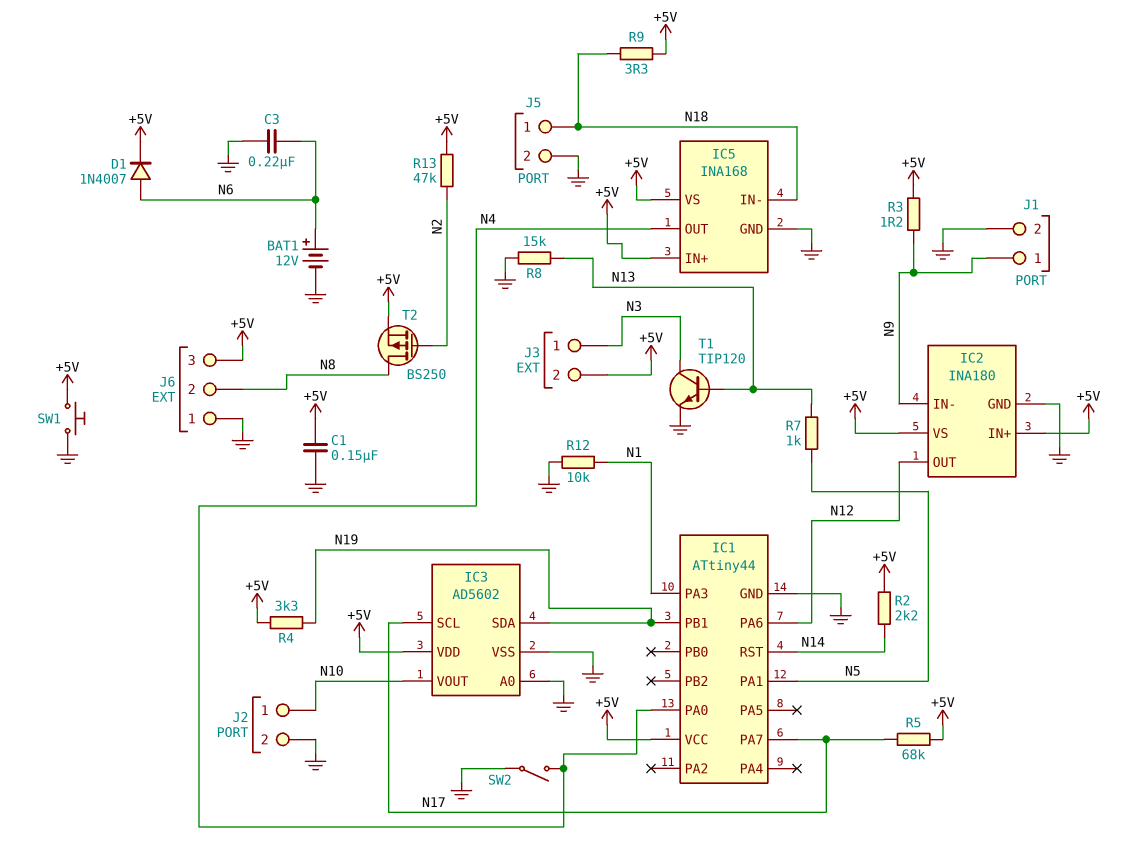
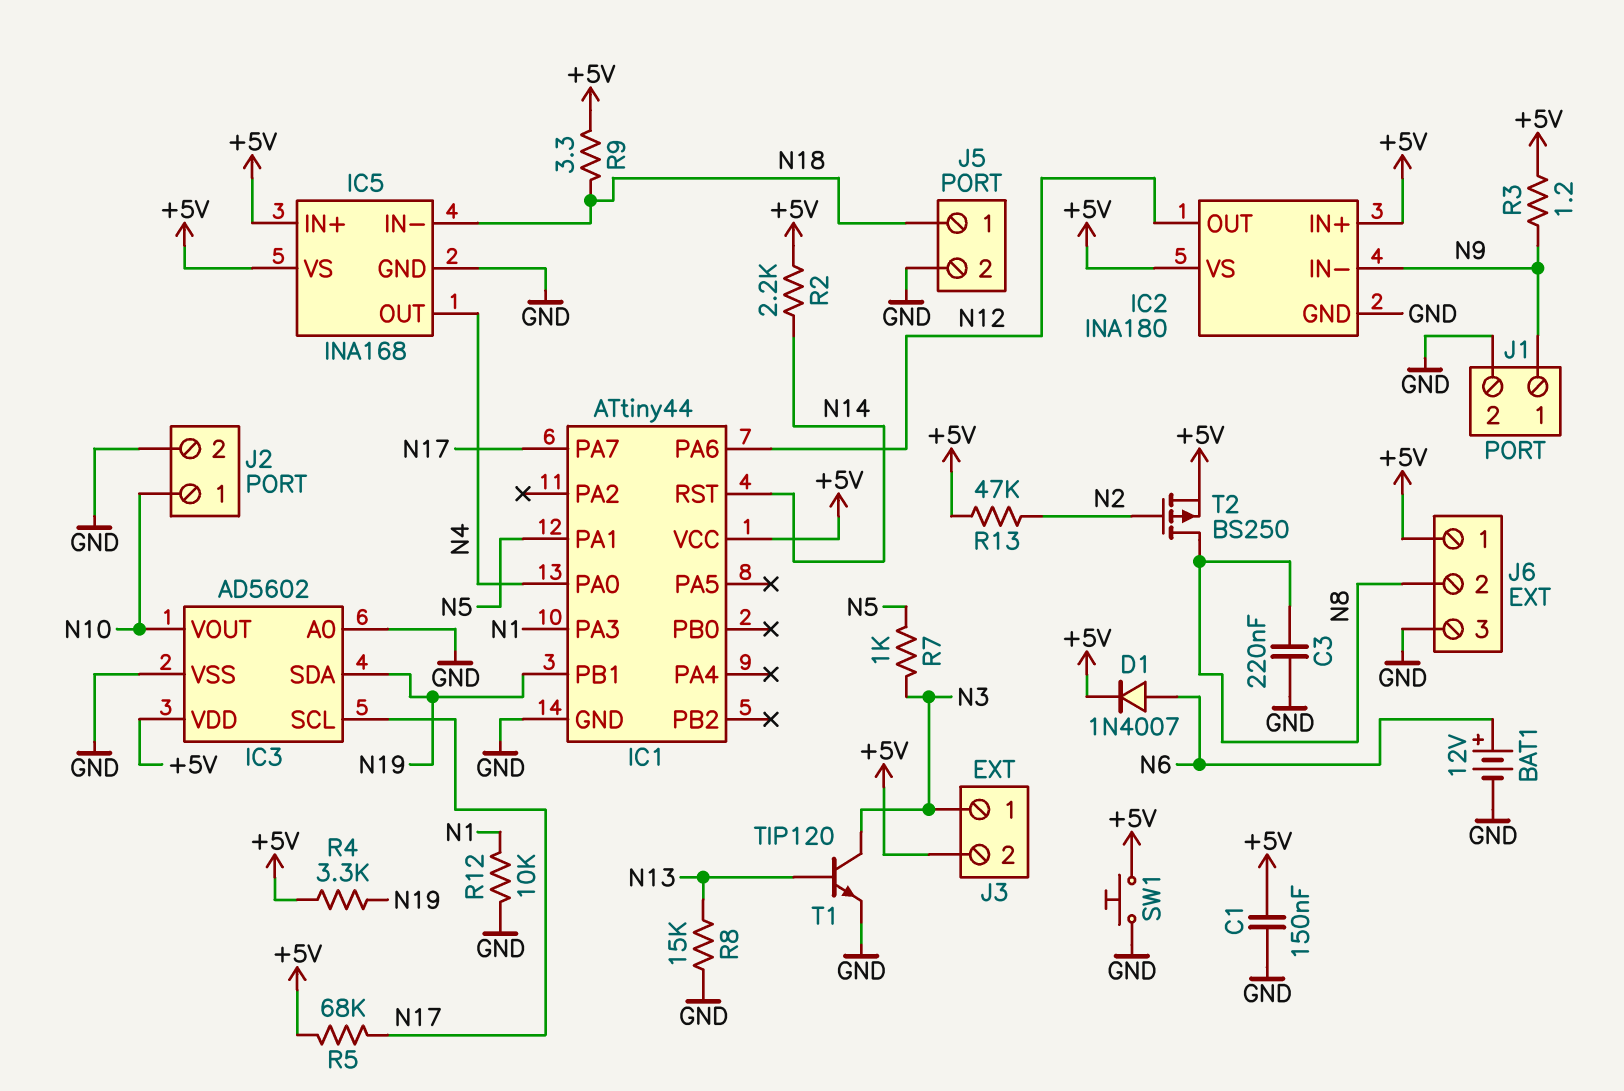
C3: 220nF (GND, N6) -> 220nF (GND, N8)
J6 pin 1: GND -> +5V
J6 pin 3: +5V -> GND
R7: 1k (N5, N13) -> 1k (N3, N5)
SW2: switch (GND, N4) -> none

